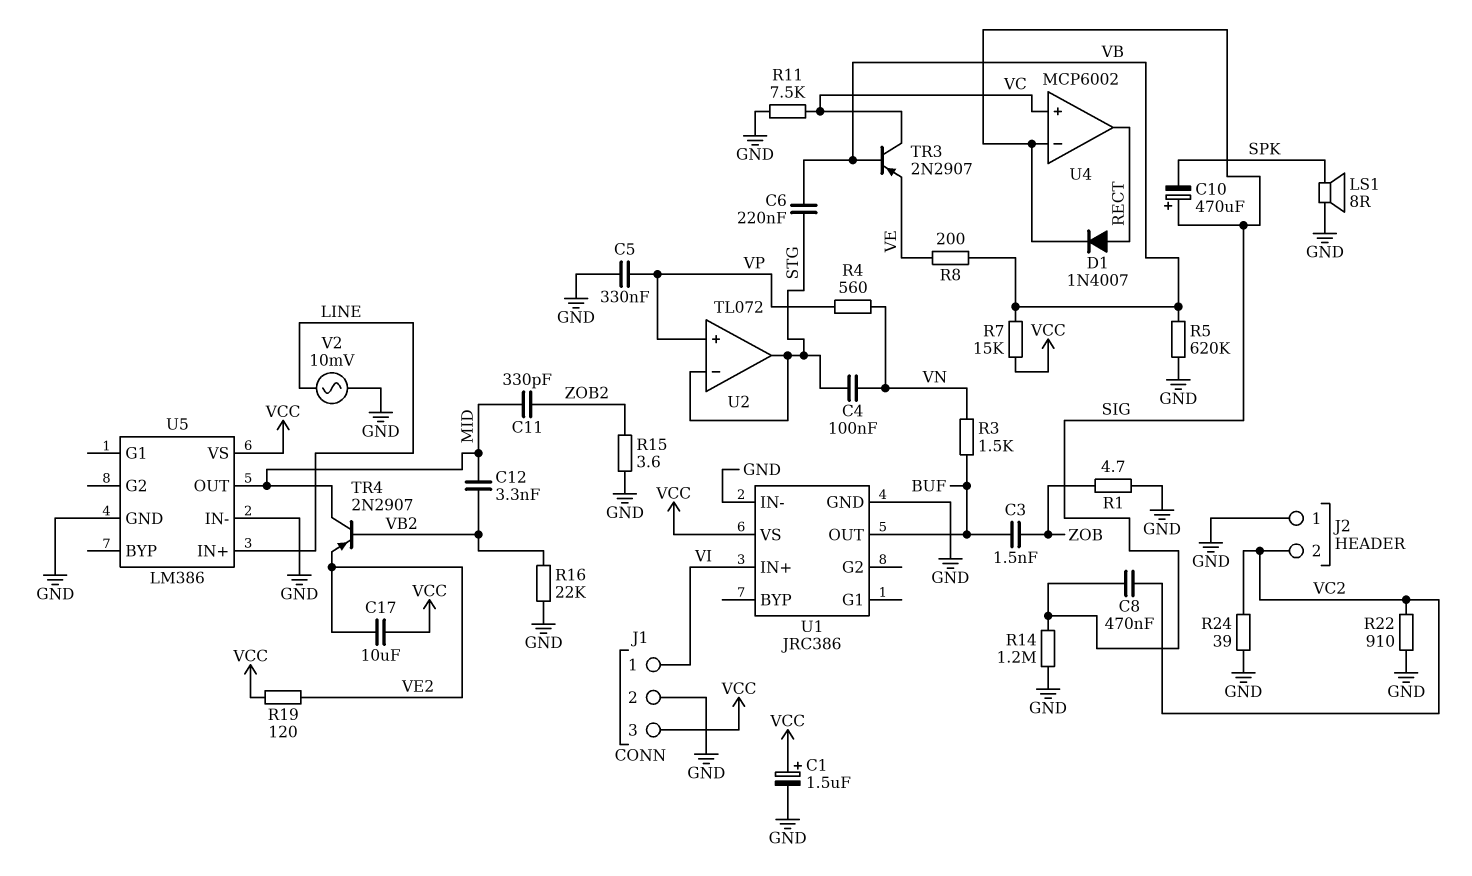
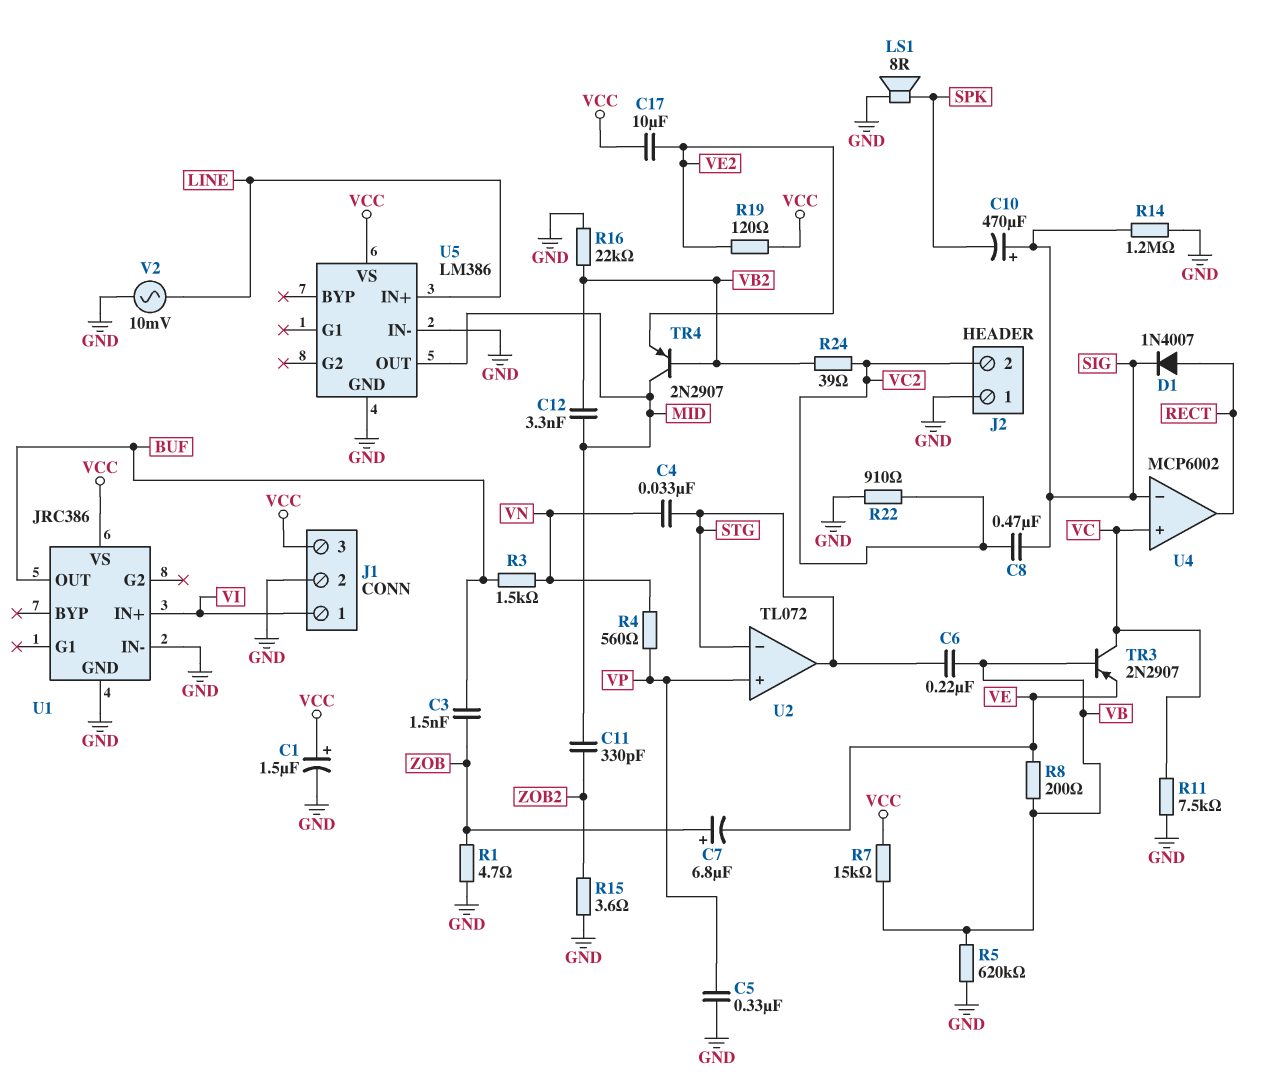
C4: 100nF (STG, VN) -> 33nF (STG, VN)
C7: none -> 6.8uF (plus ZOB, minus VE)
R24: 39 (GND, VC2) -> 39 (VB2, VC2)

